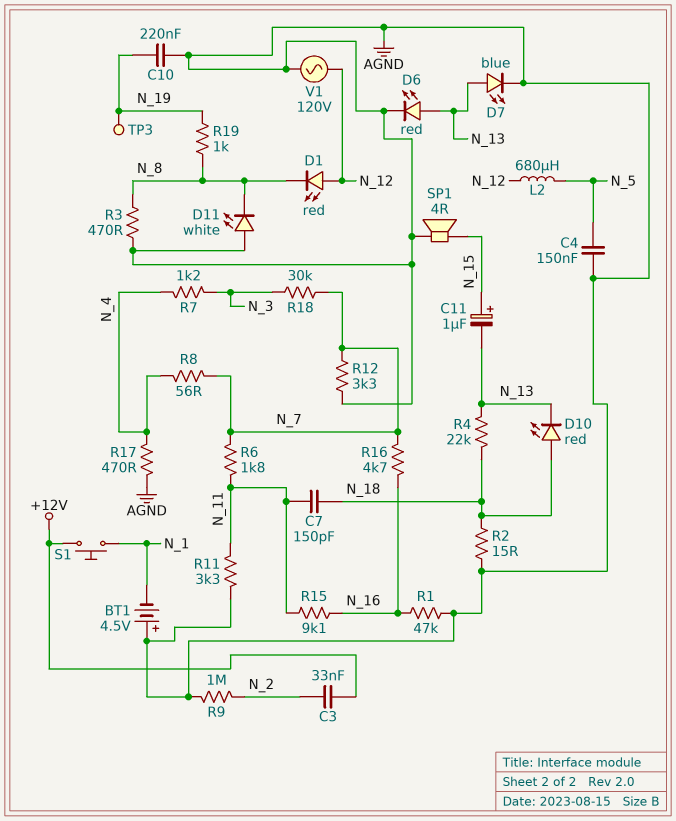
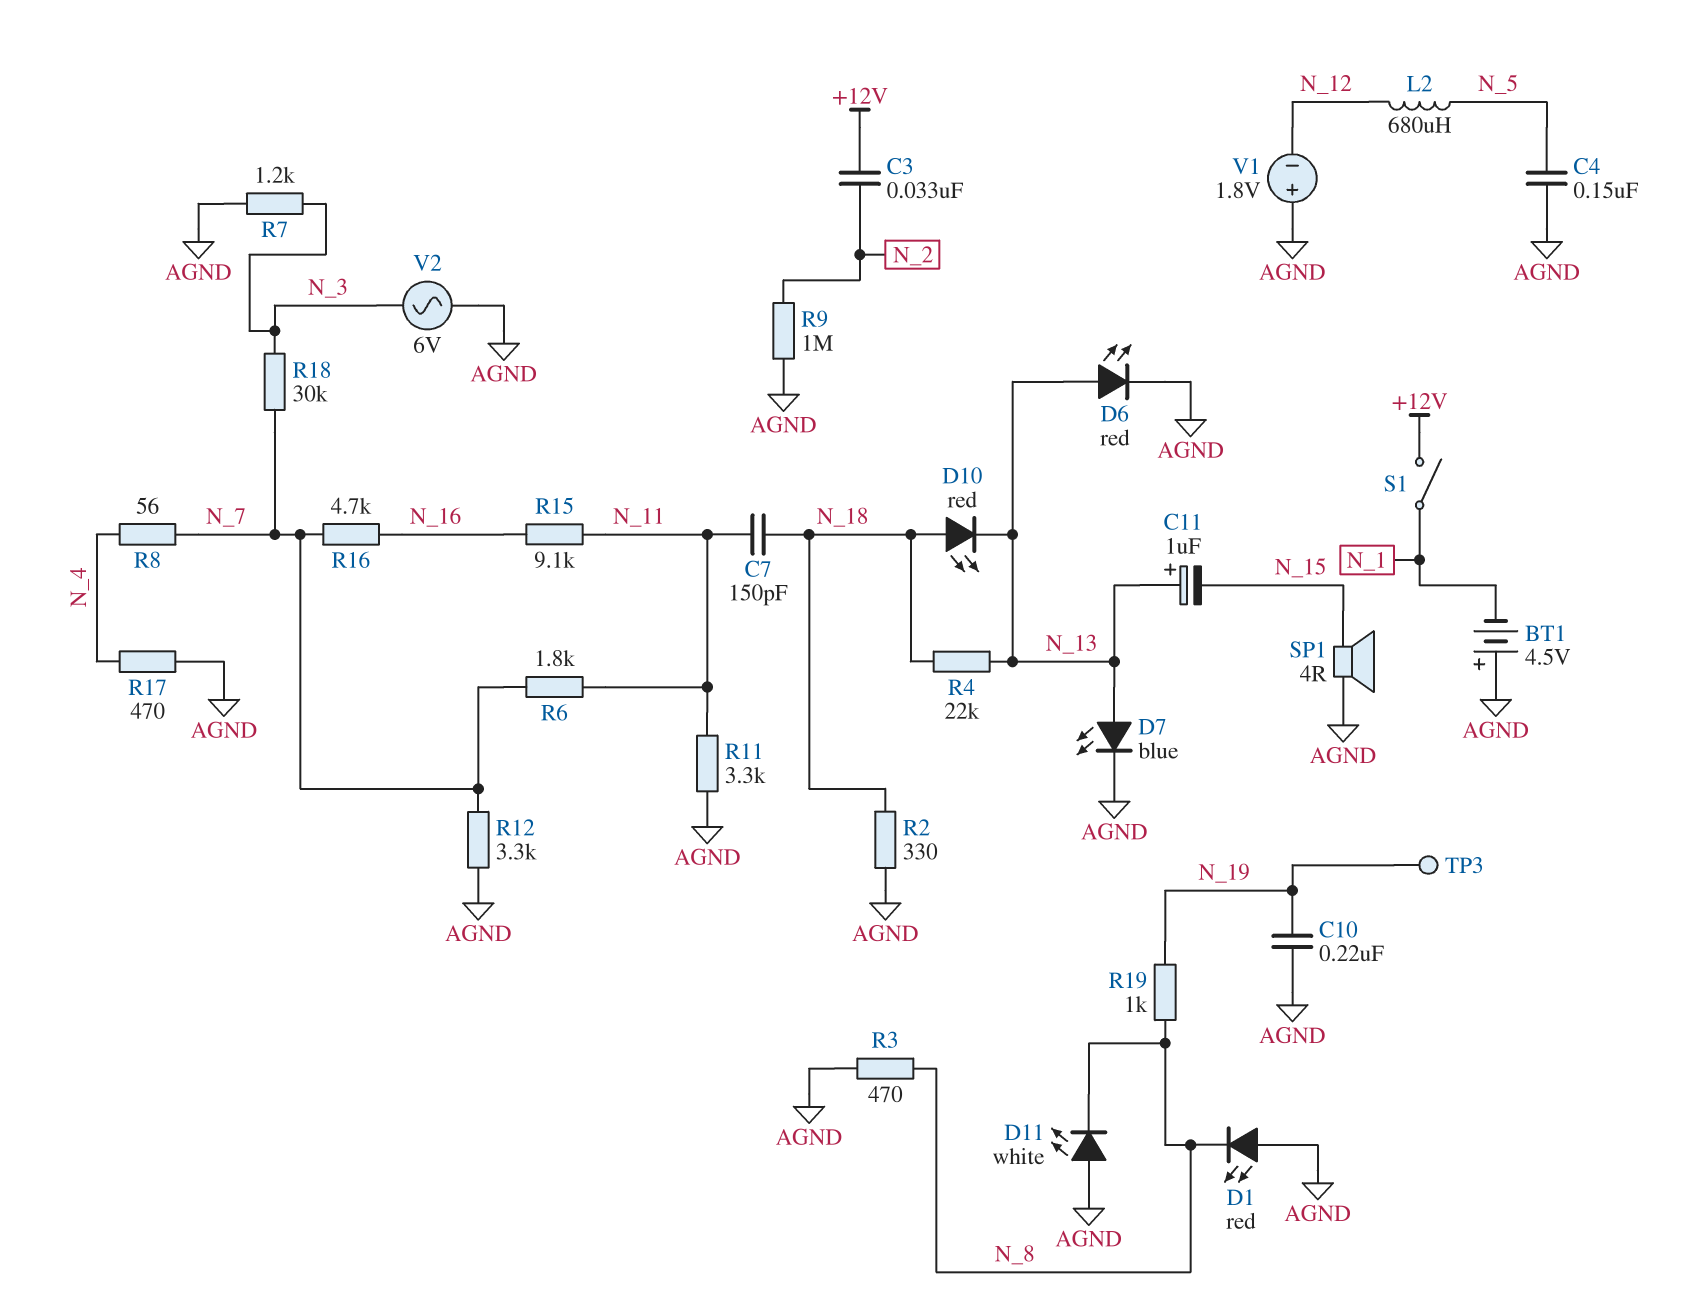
C11: 1uF (plus N_15, minus N_13) -> 1uF (plus N_13, minus N_15)
D1: LED red (A N_12, K N_8) -> LED red (A AGND, K N_8)
R1: 47k (AGND, N_16) -> none
R2: 15 (AGND, N_18) -> 330 (AGND, N_18)
R7: 1.2k (N_3, N_4) -> 1.2k (AGND, N_3)
S1: button (+12V, N_1) -> switch (+12V, N_1)
V1: AC 120V (AGND, N_12) -> 1.8V (plus AGND, minus N_12)
V2: none -> AC 6V (AGND, N_3)

